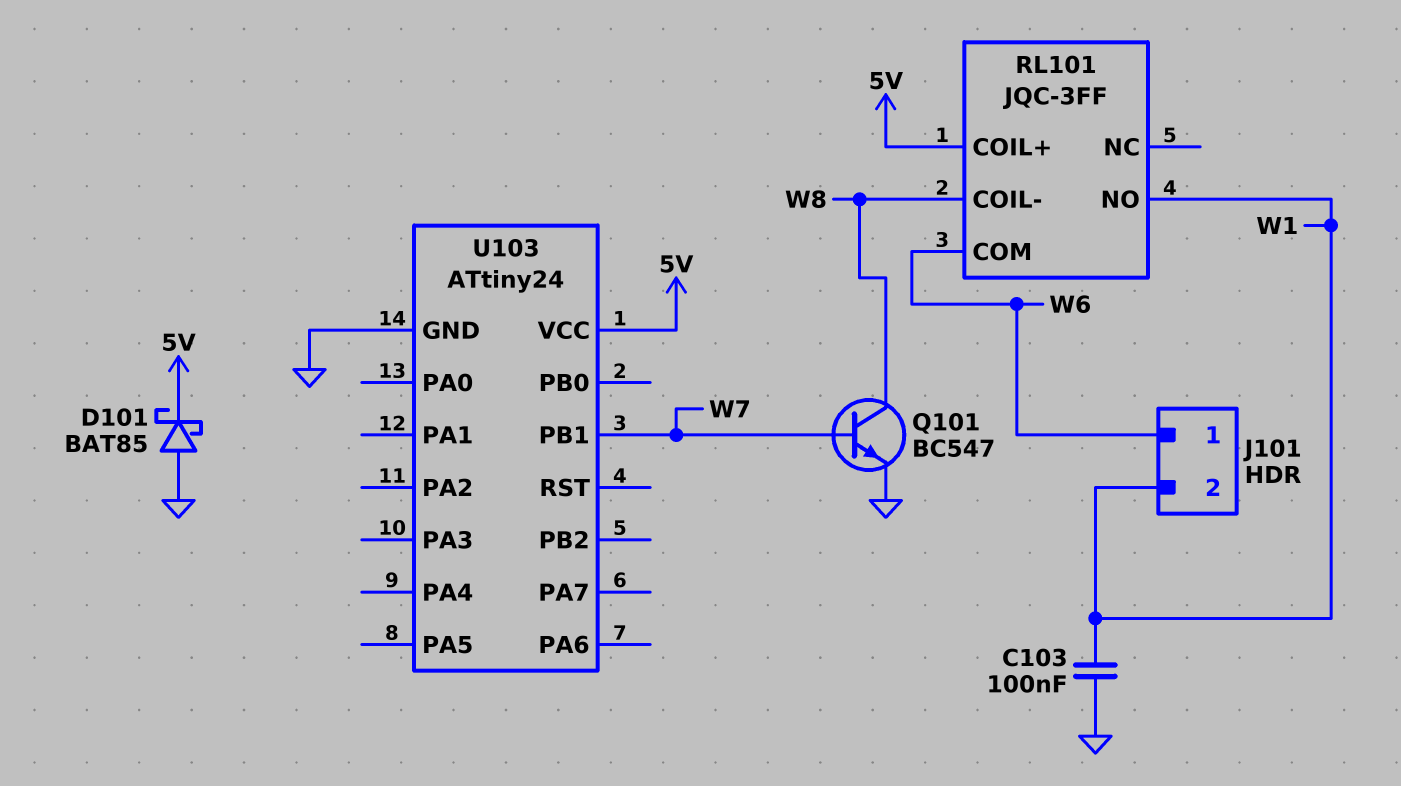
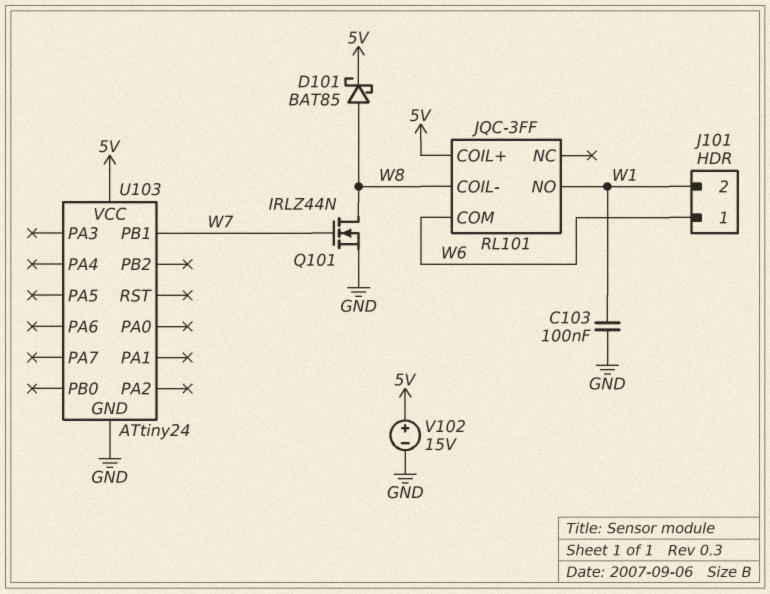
D101: schottky BAT85 (A GND, K 5V) -> schottky BAT85 (A W8, K 5V)
Q101: NPN BC547 (B W7, C W8, E GND) -> NMOS IRLZ44N (G W7, D W8, S GND)
V102: none -> 15V (plus 5V, minus GND)

